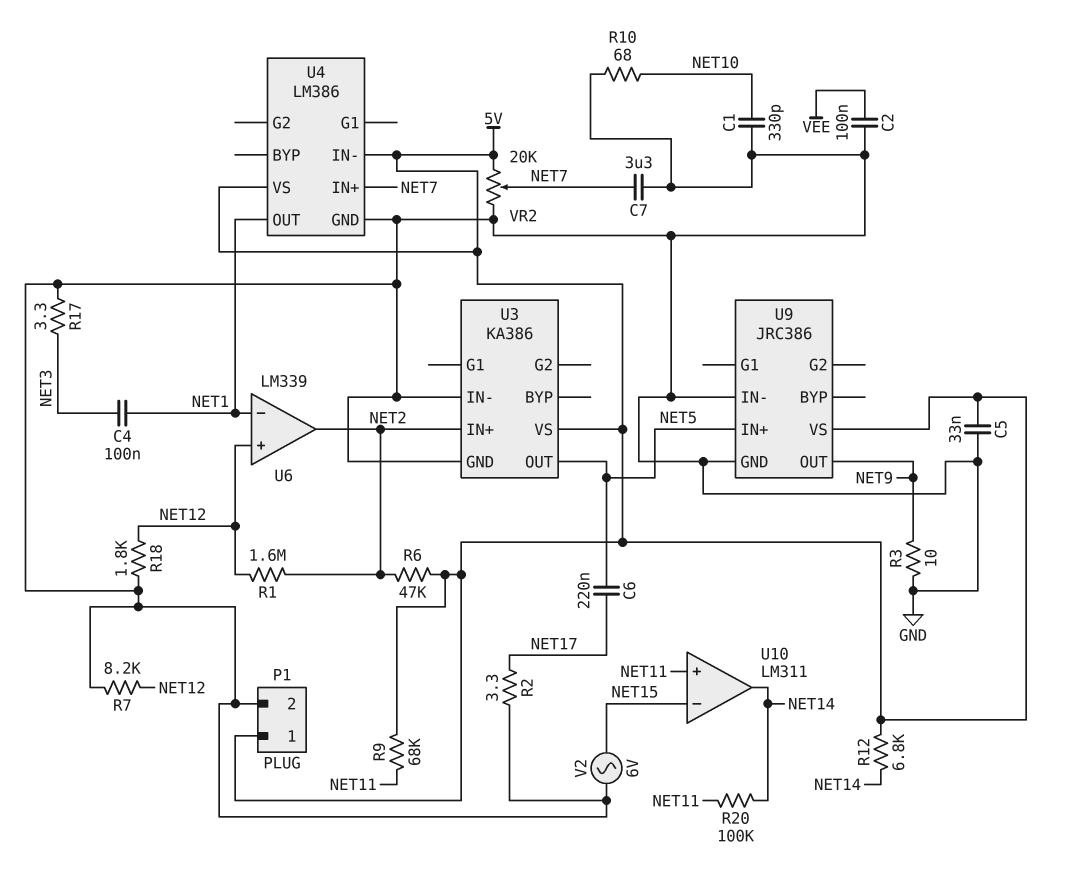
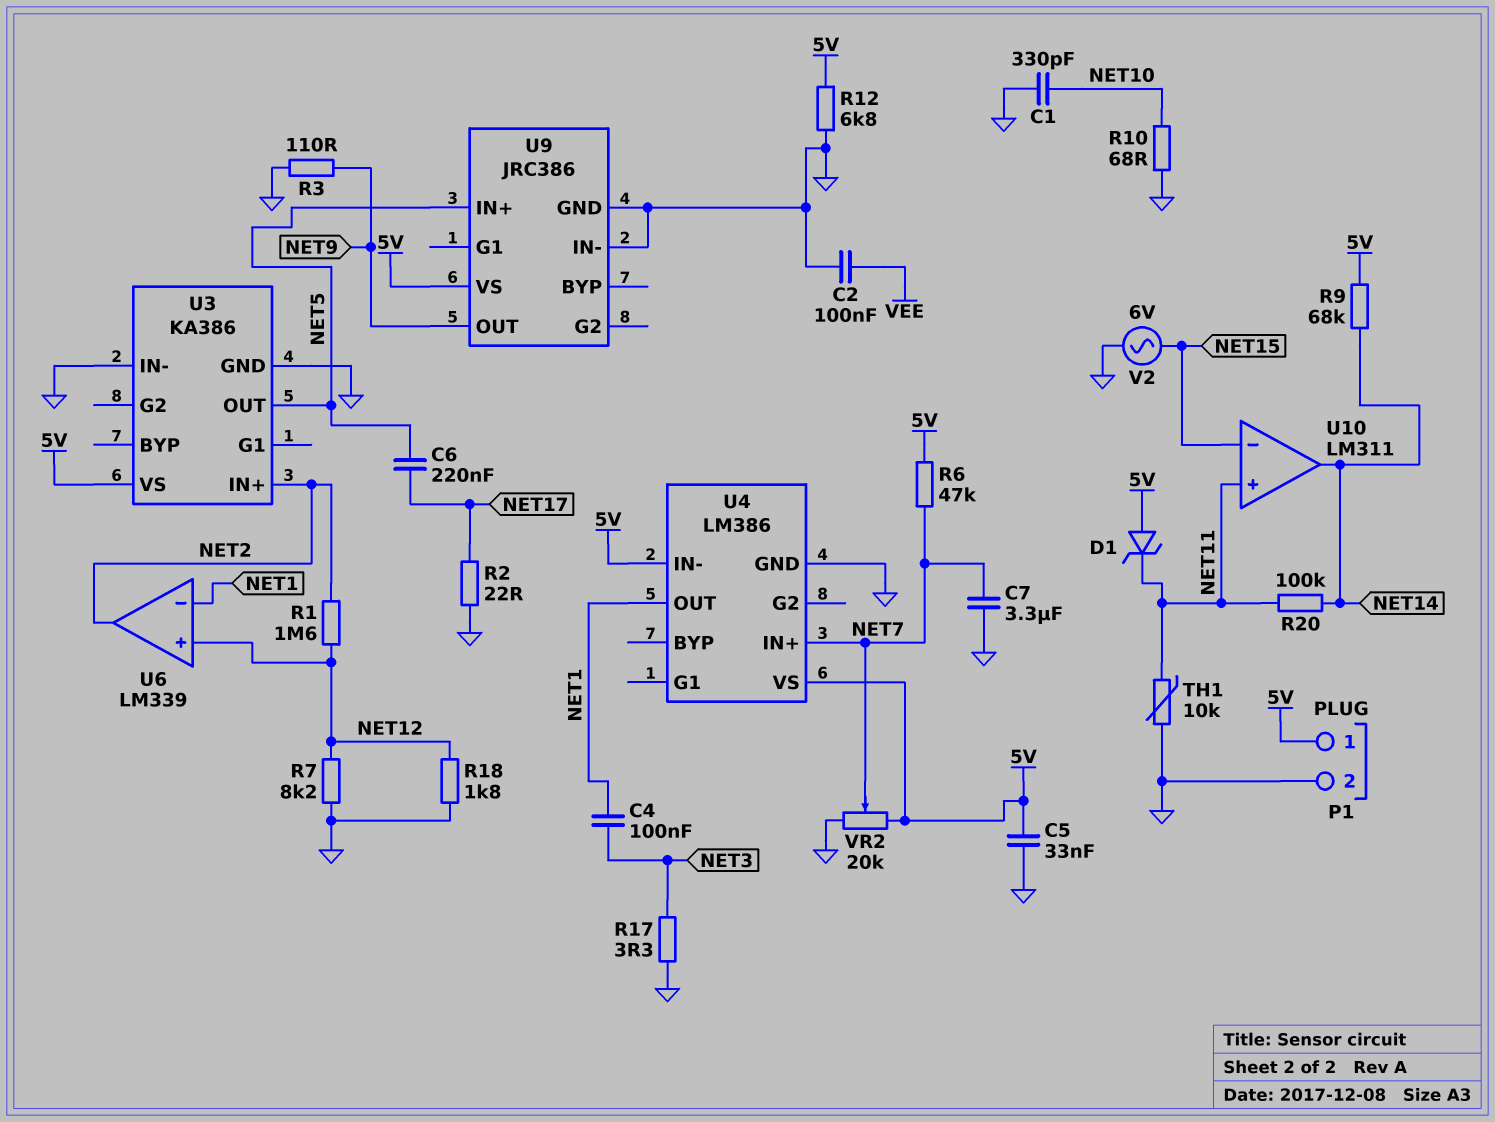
D1: none -> zener (A 5V, K NET11)
R2: 3.3 (GND, NET17) -> 22 (GND, NET17)
R3: 10 (GND, NET9) -> 110 (GND, NET9)
R6: 47k (5V, NET2) -> 47k (5V, NET7)
R9: 68k (5V, NET11) -> 68k (5V, NET14)
R12: 6.8k (5V, NET14) -> 6.8k (5V, GND)
TH1: none -> 10k (GND, NET11)

